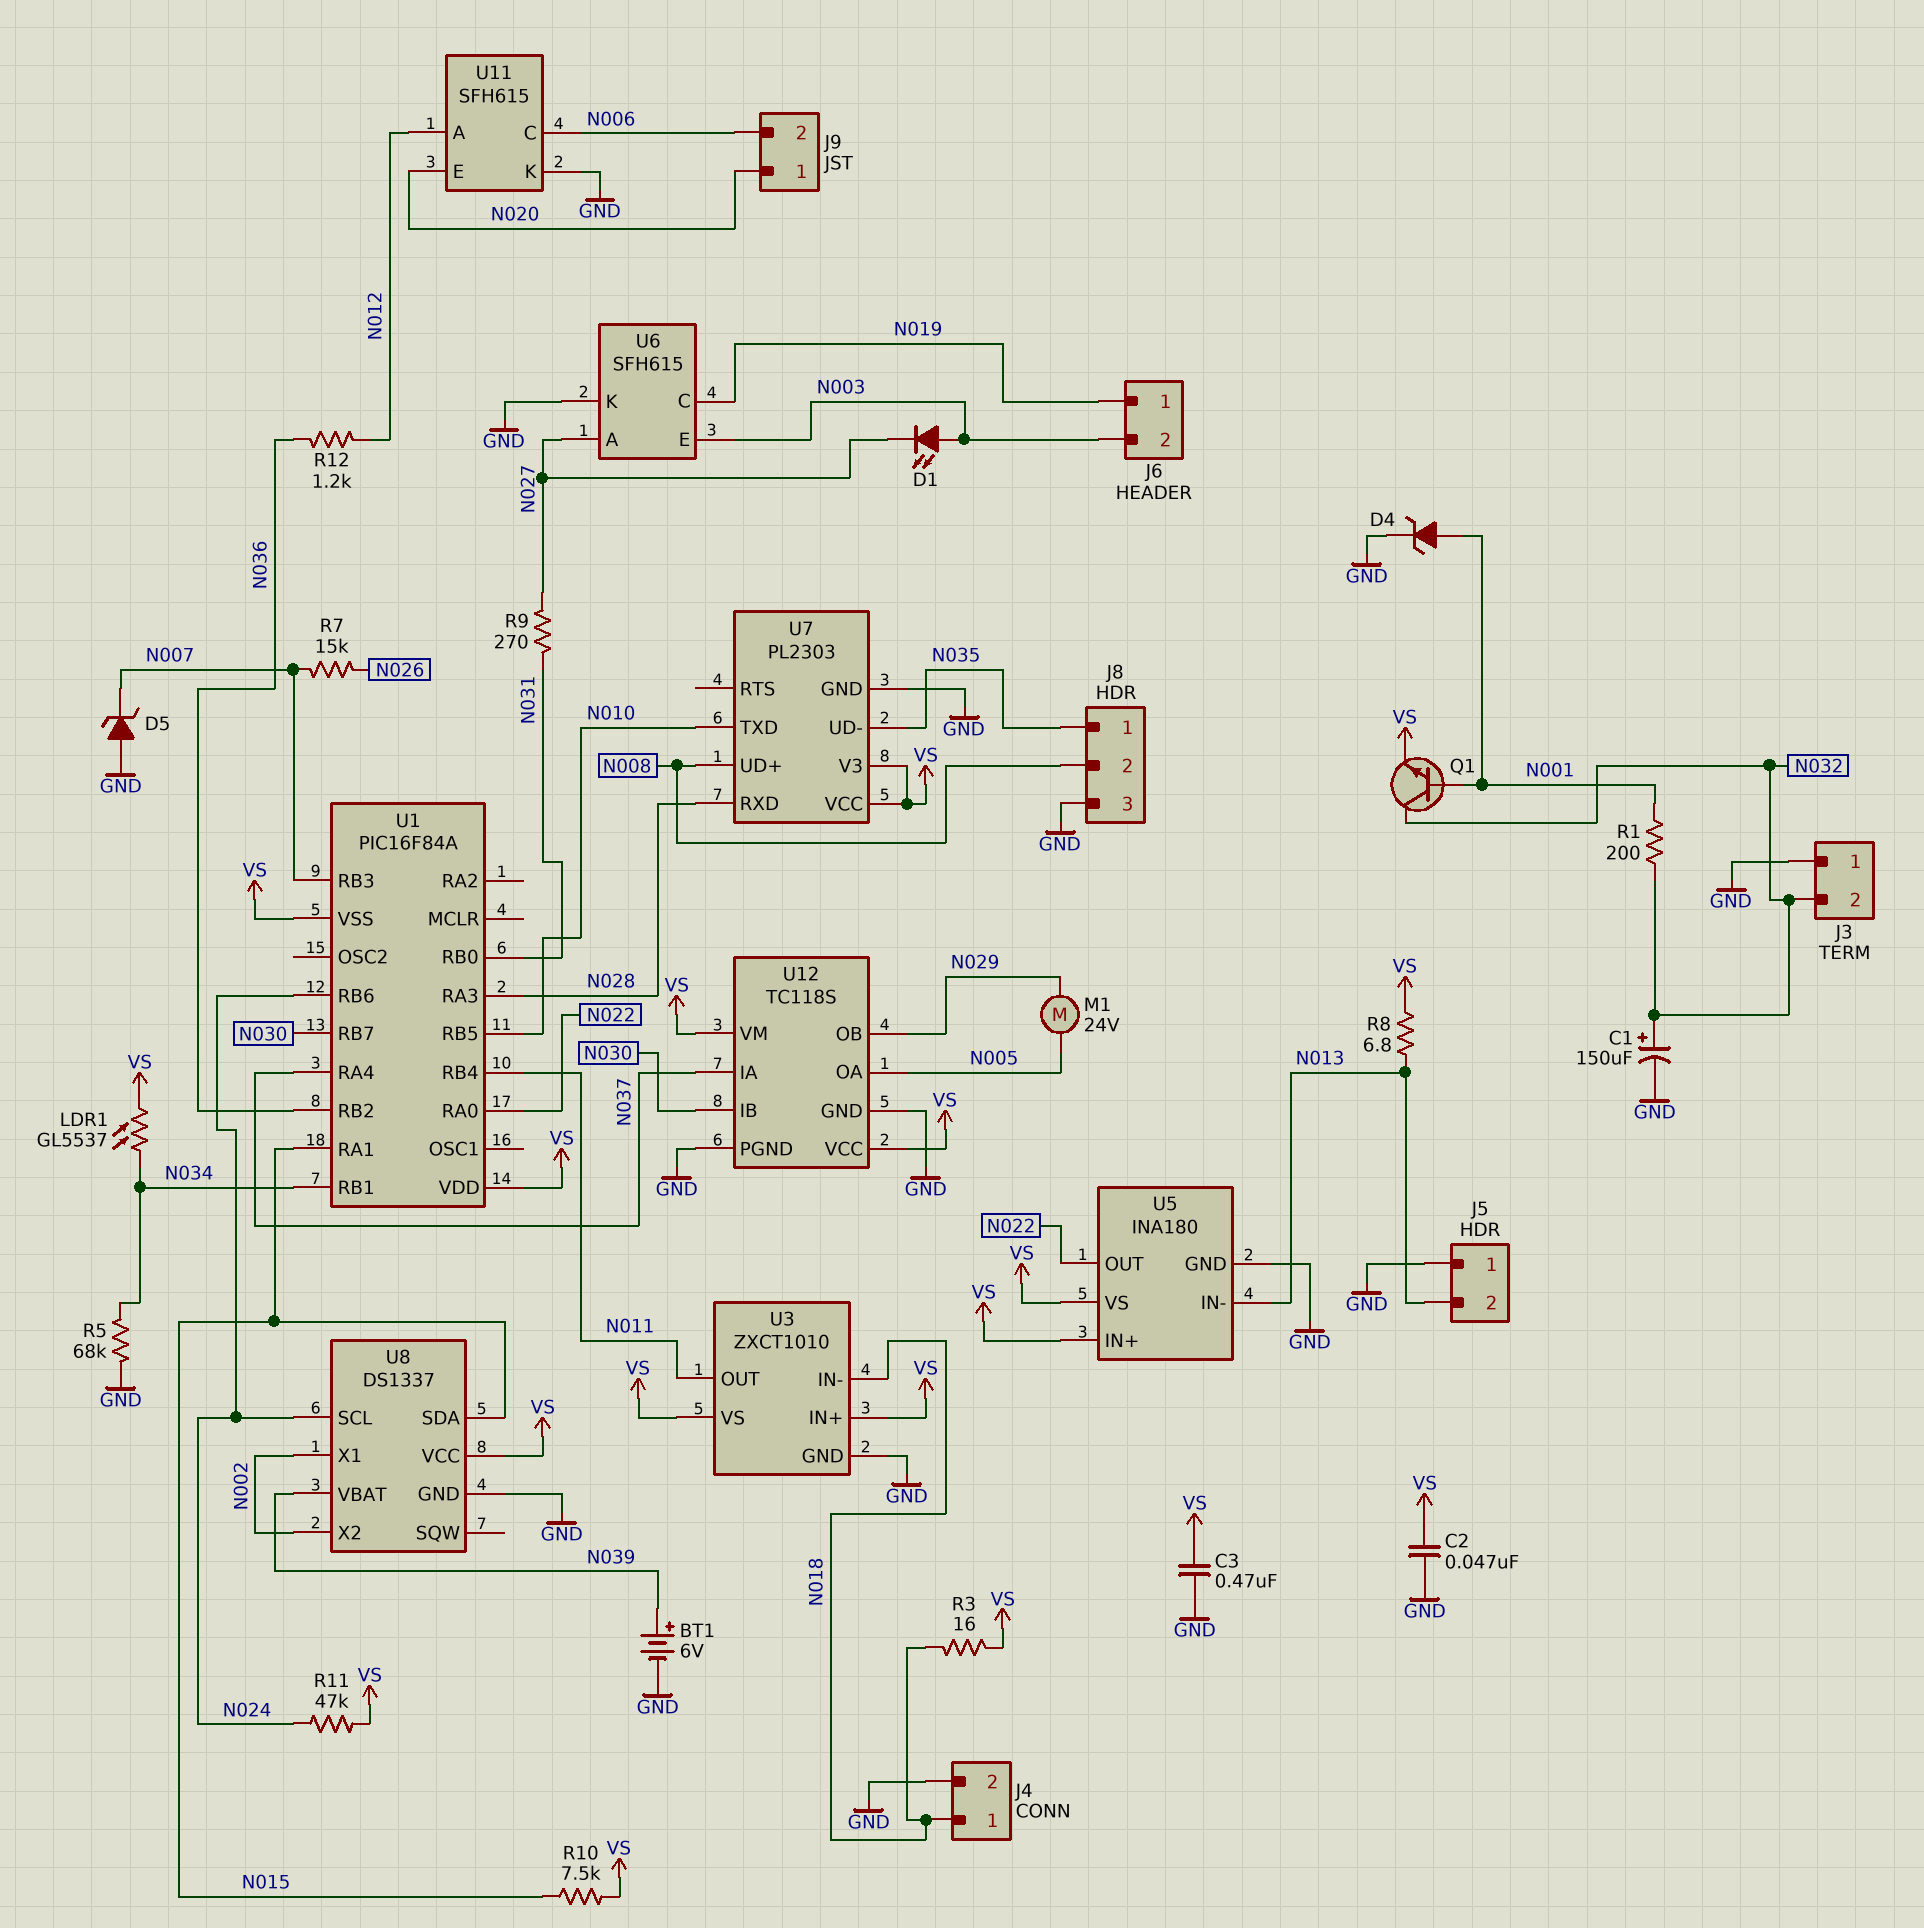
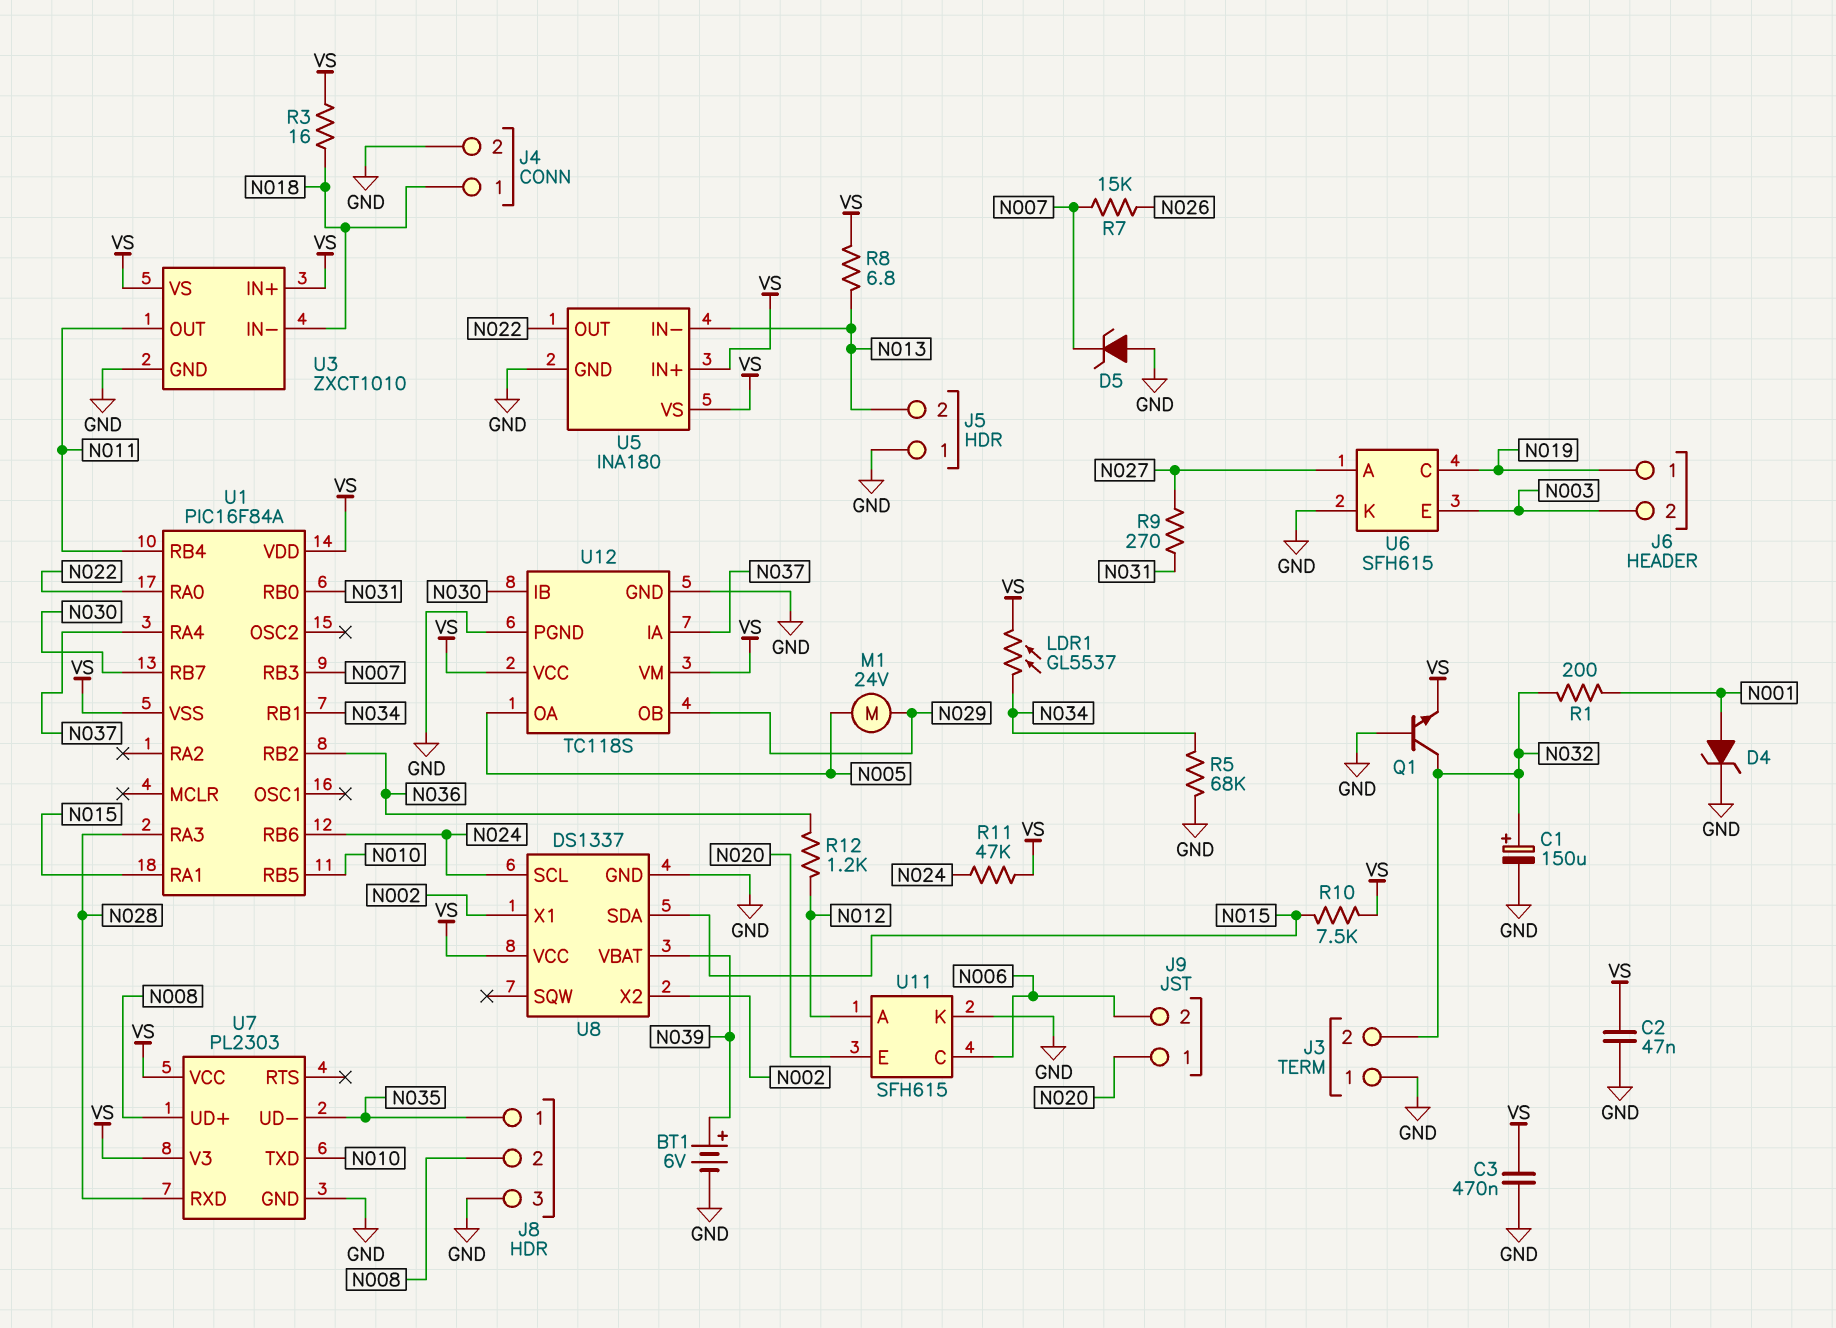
D1: LED (A N003, K N027) -> none
Q1: NPN (B N001, C N032, E VS) -> NPN (B GND, C N032, E VS)

